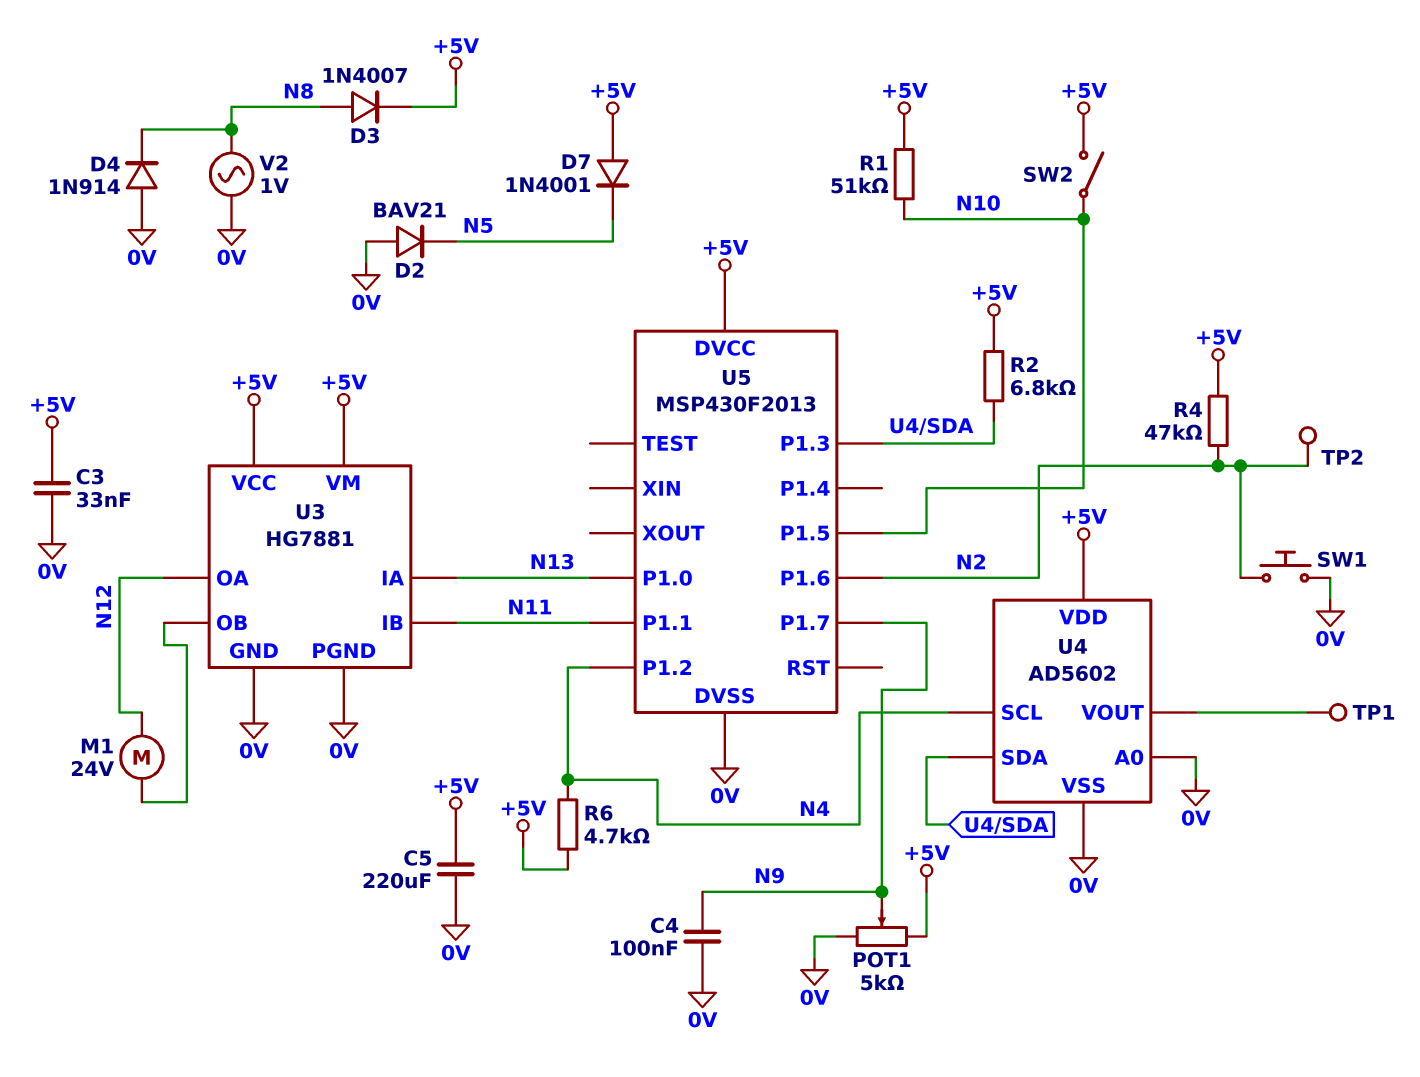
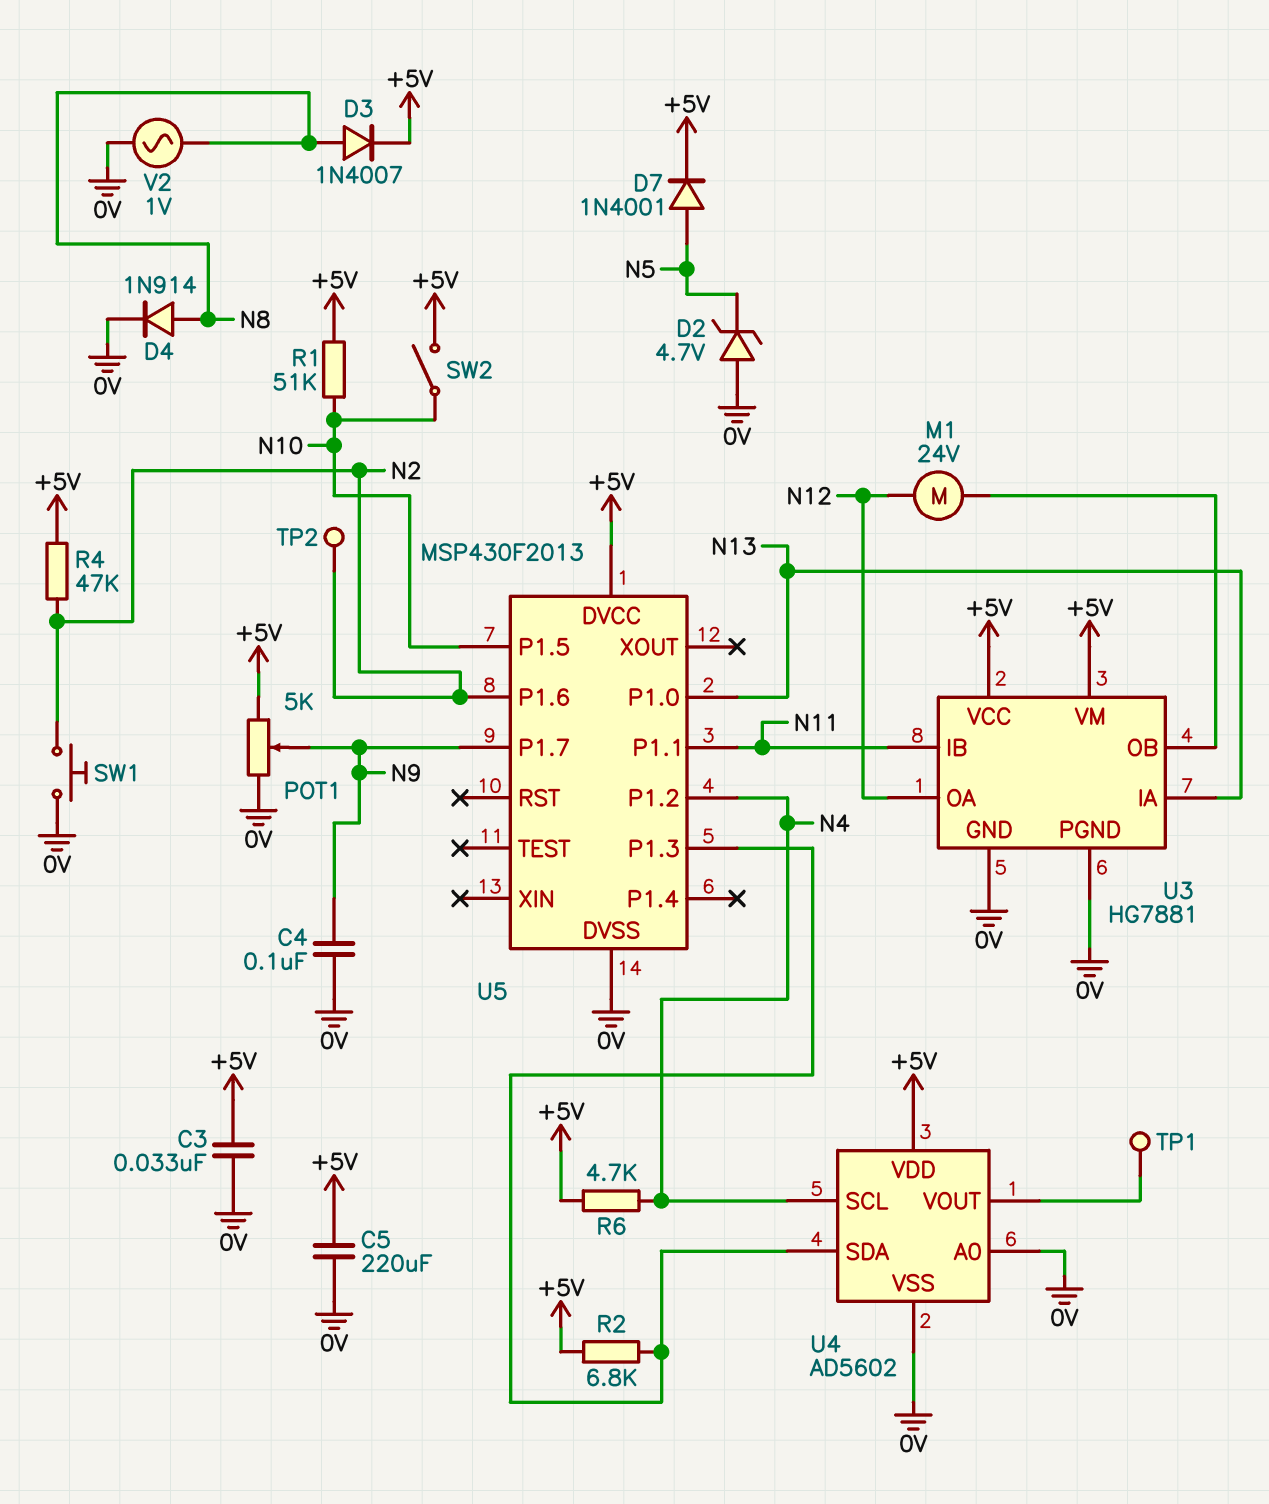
D2: diode BAV21 (A 0V, K N5) -> zener 4.7V (A 0V, K N5)
D4: diode 1N914 (A 0V, K N8) -> diode 1N914 (A N8, K 0V)
D7: diode 1N4001 (A +5V, K N5) -> diode 1N4001 (A N5, K +5V)

